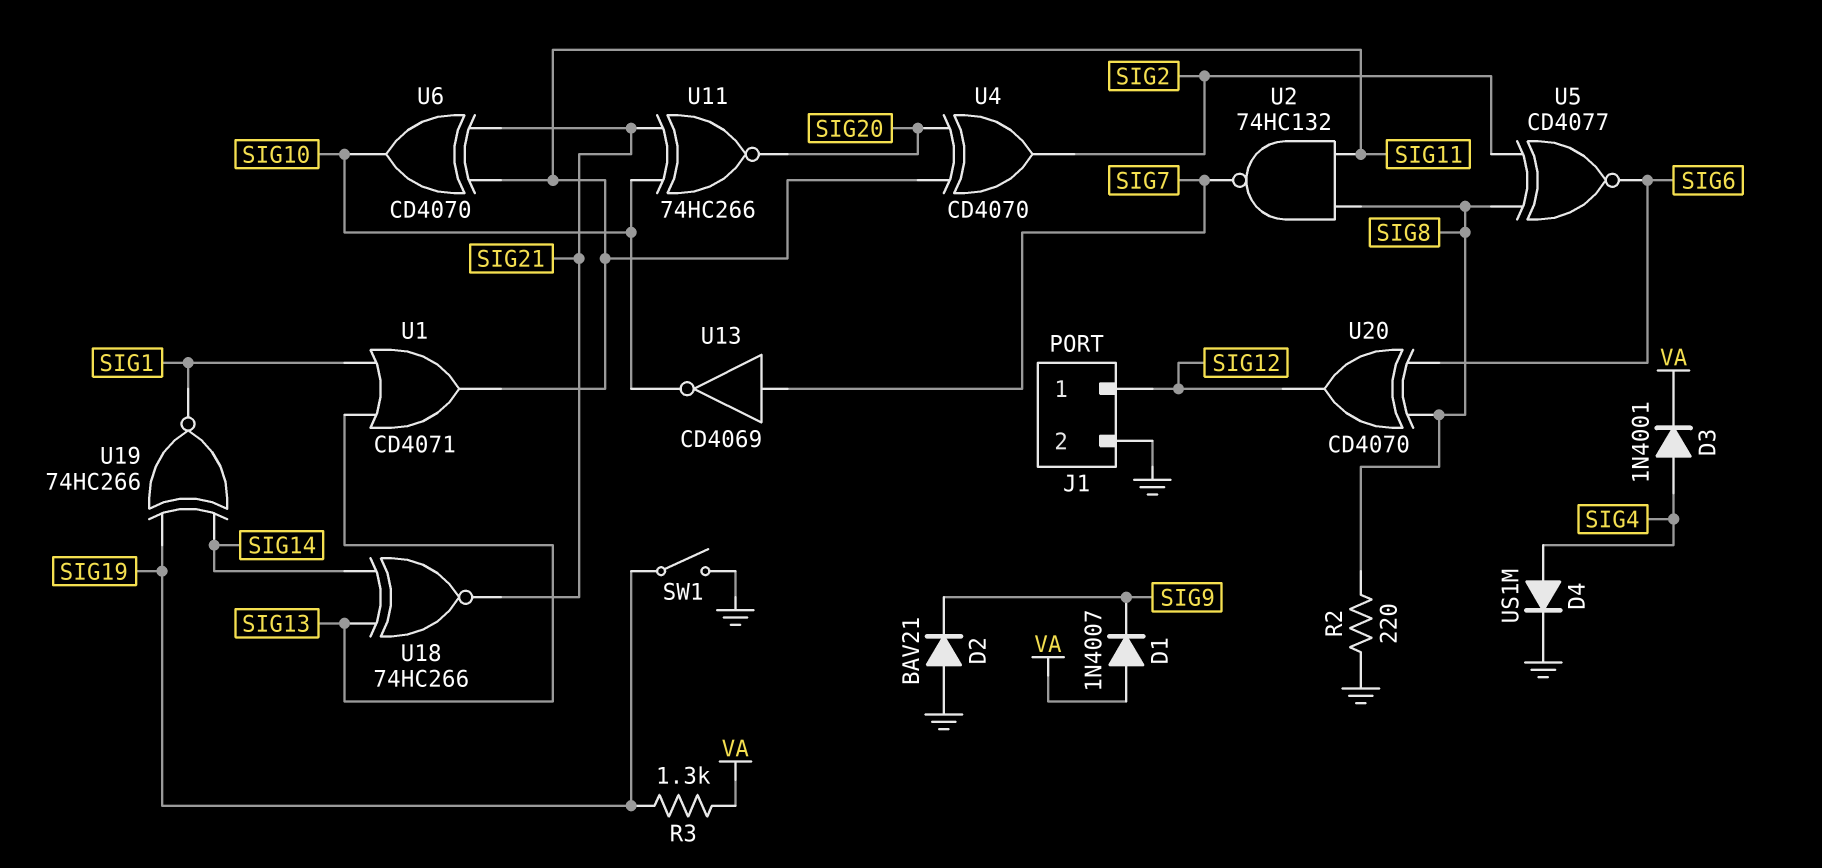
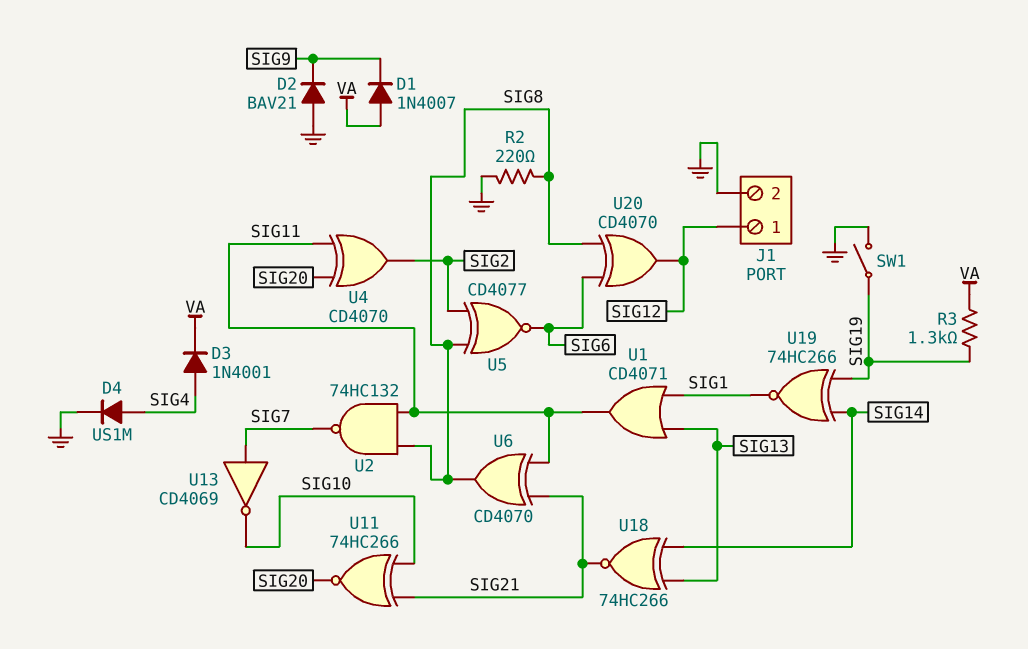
U6: XOR CD4070 (in SIG11, in SIG21, out SIG10) -> XOR CD4070 (in SIG11, in SIG21, out SIG8)

